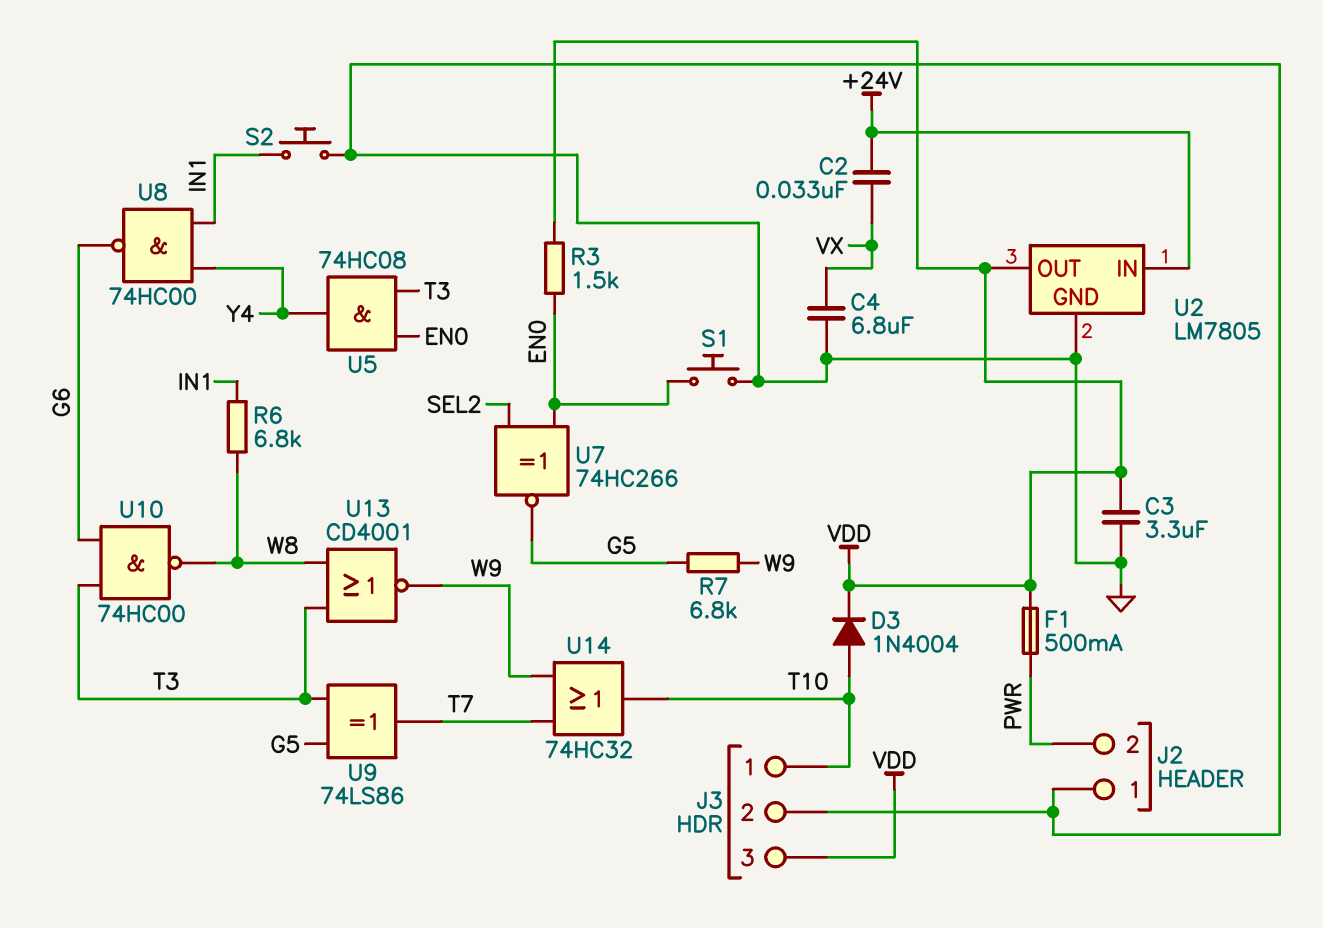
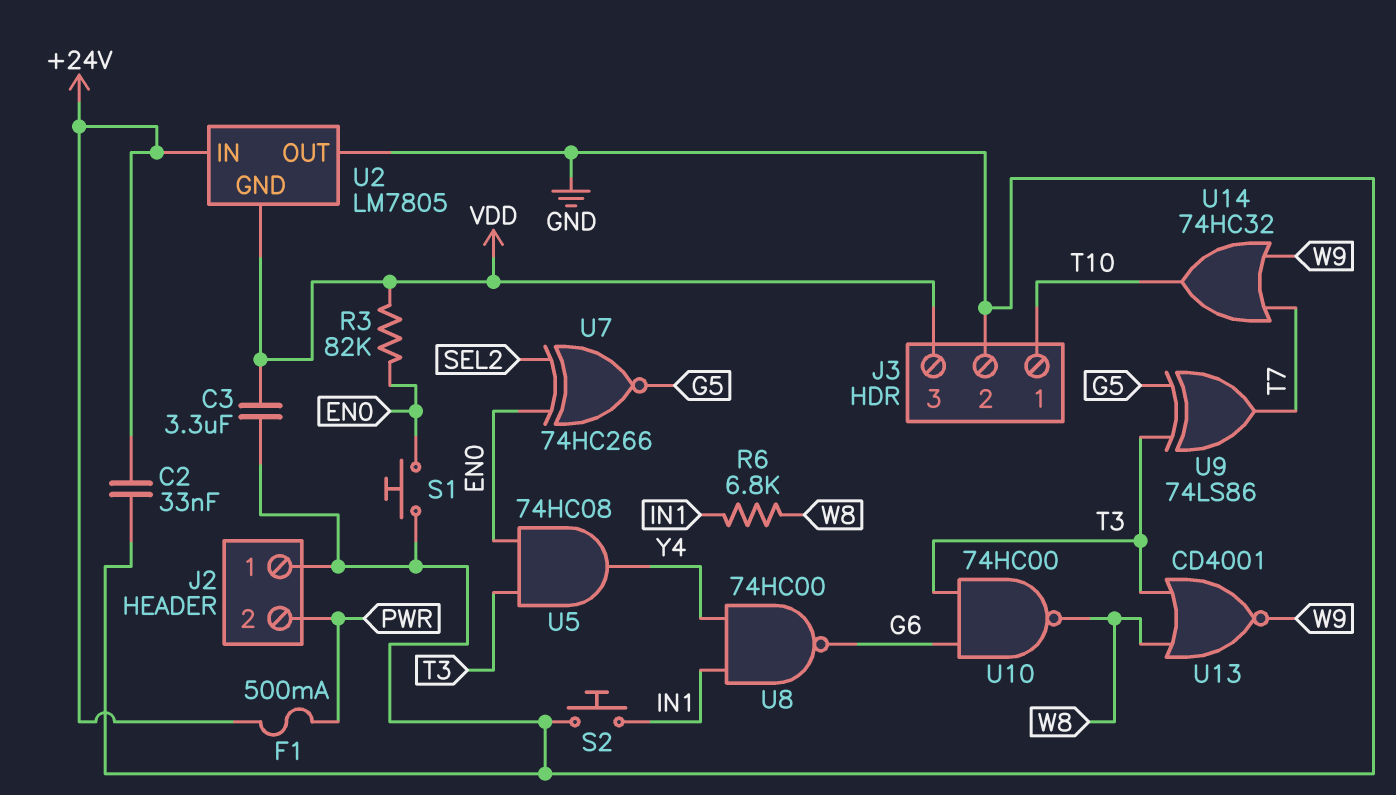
C2: 33nF (+24V, VX) -> 33nF (+24V, GND)
C4: 6.8uF (GND, VX) -> none
D3: diode 1N4004 (A T10, K VDD) -> none
F1: 500mA (PWR, VDD) -> 500mA (+24V, PWR)
R3: 1.5k (EN0, VDD) -> 82k (EN0, VDD)
R7: 6.8k (G5, W9) -> none
U2 pin GND: GND -> VDD
U2 pin OUT: VDD -> GND

